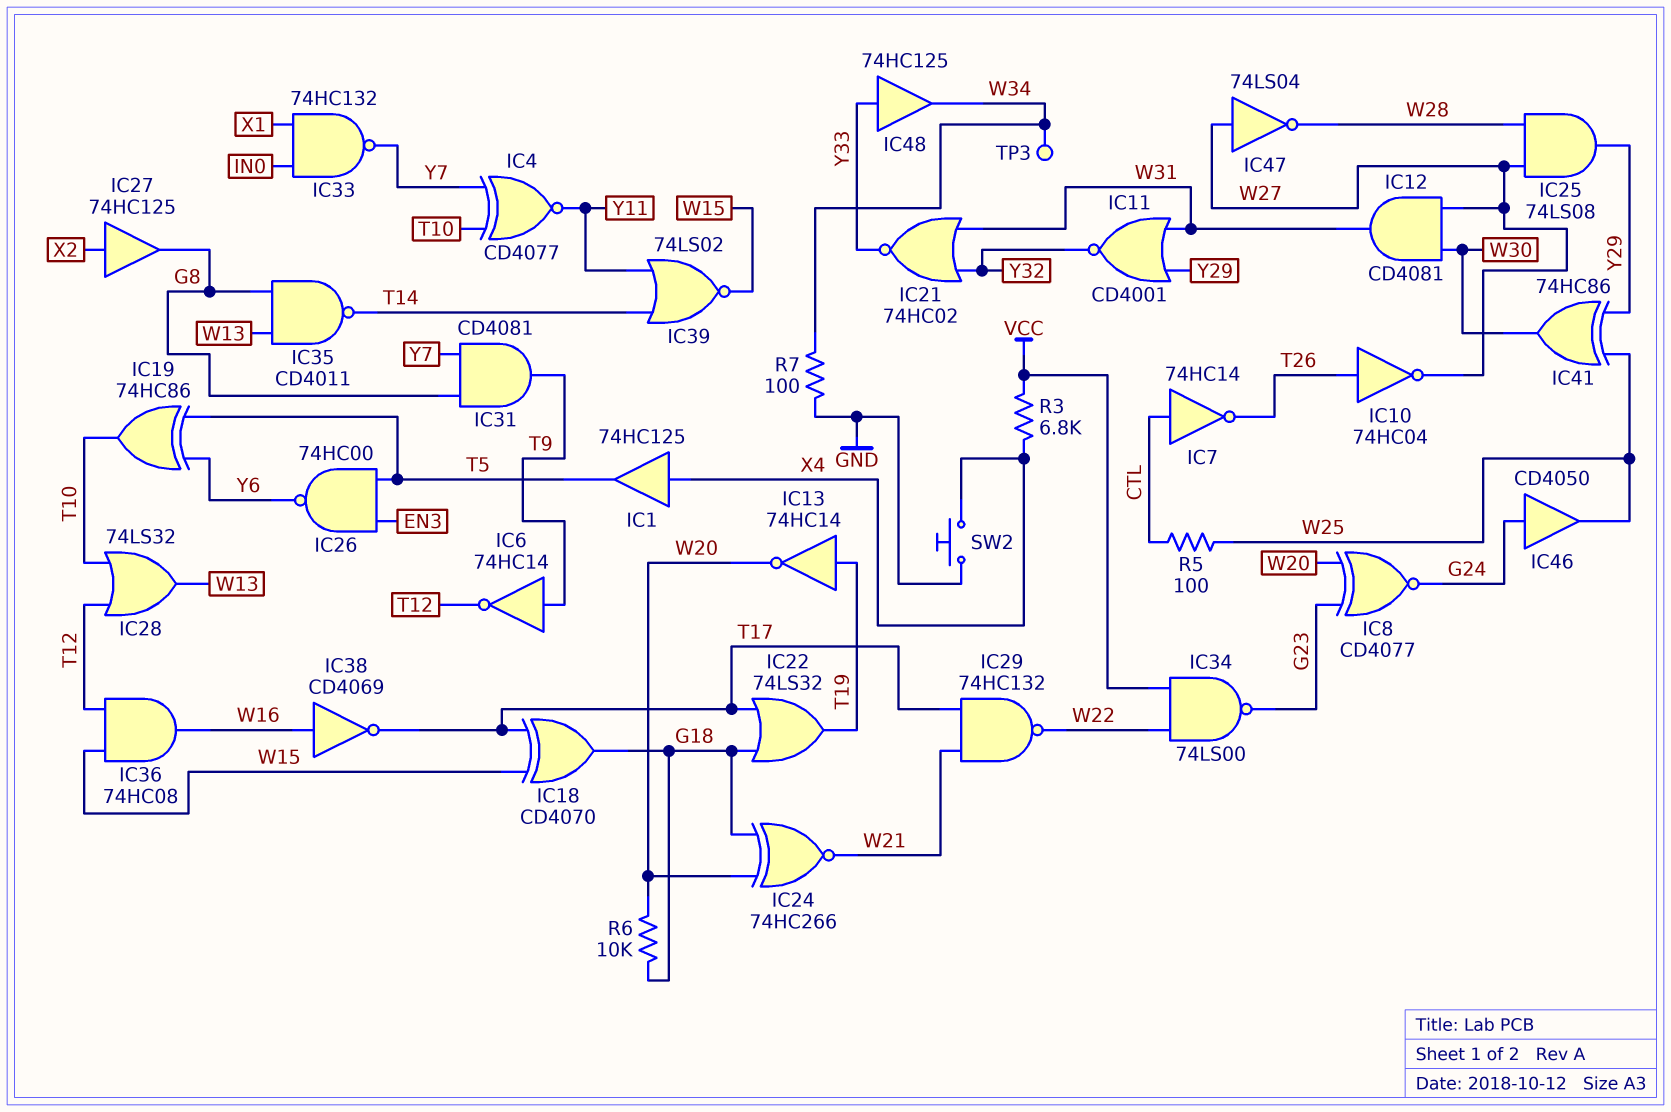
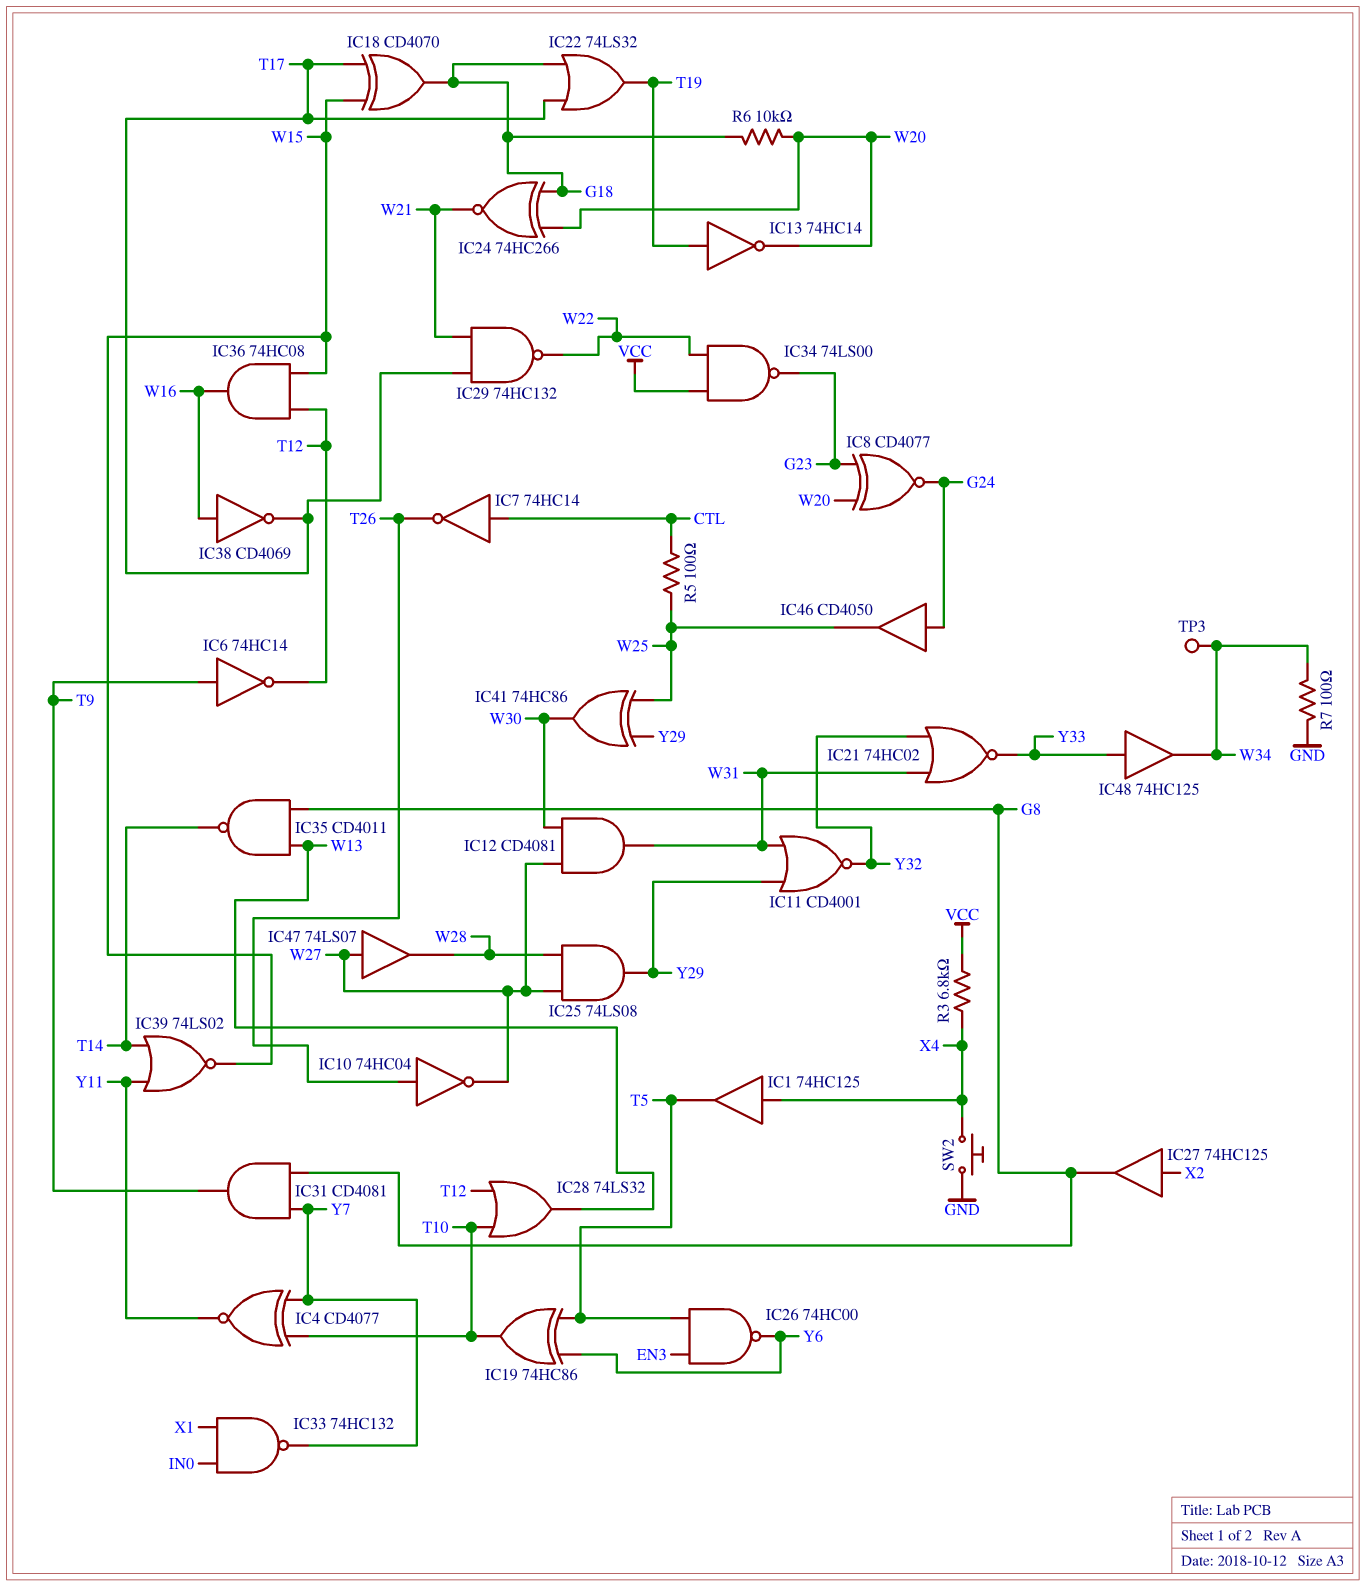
IC47: NOT 74LS04 (in W27, out W28) -> buffer 74LS07 (in W27, out W28)

